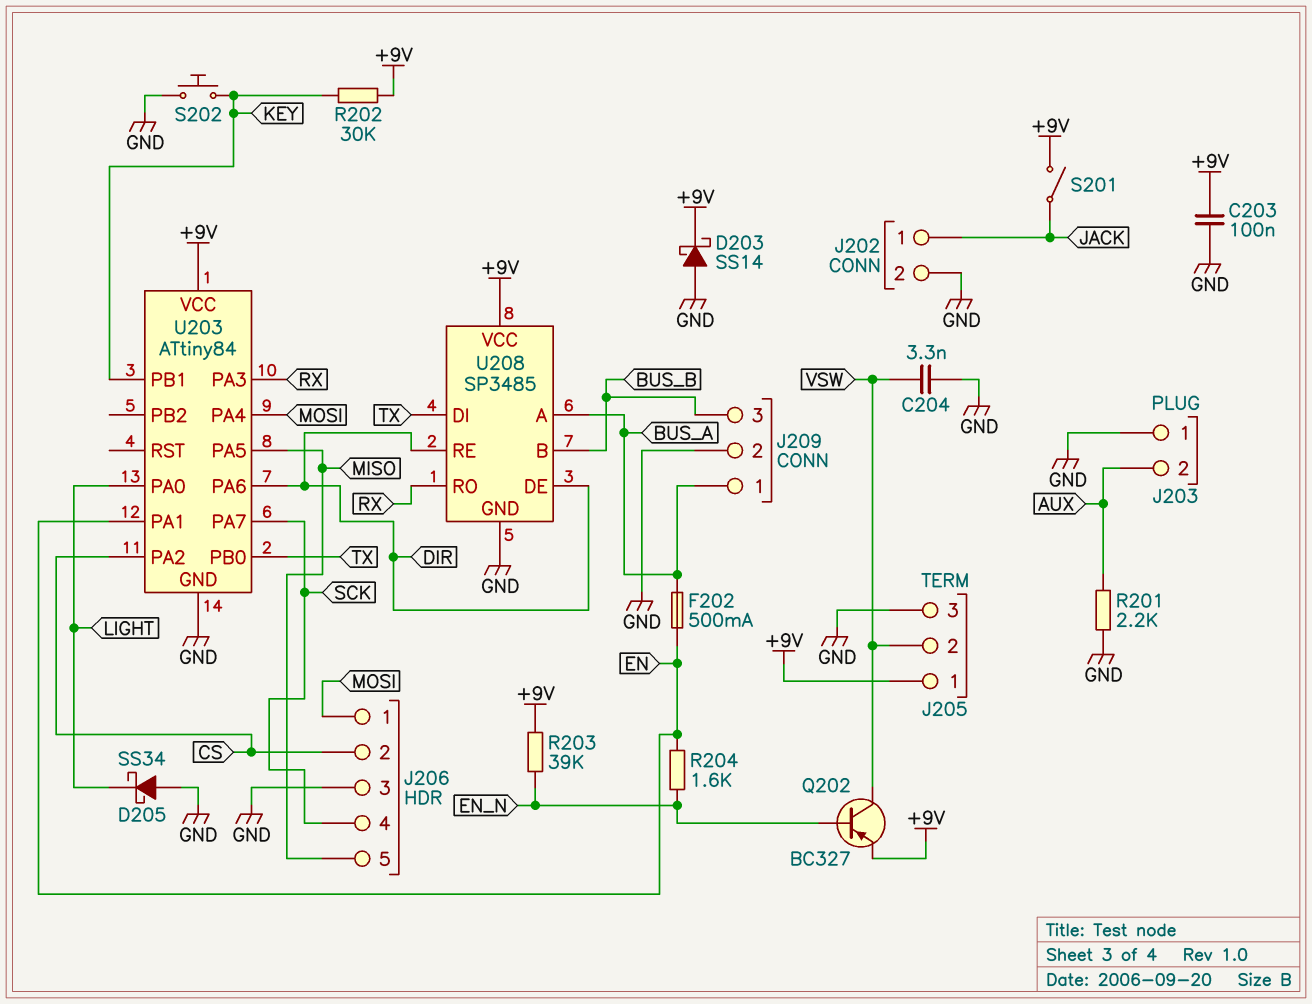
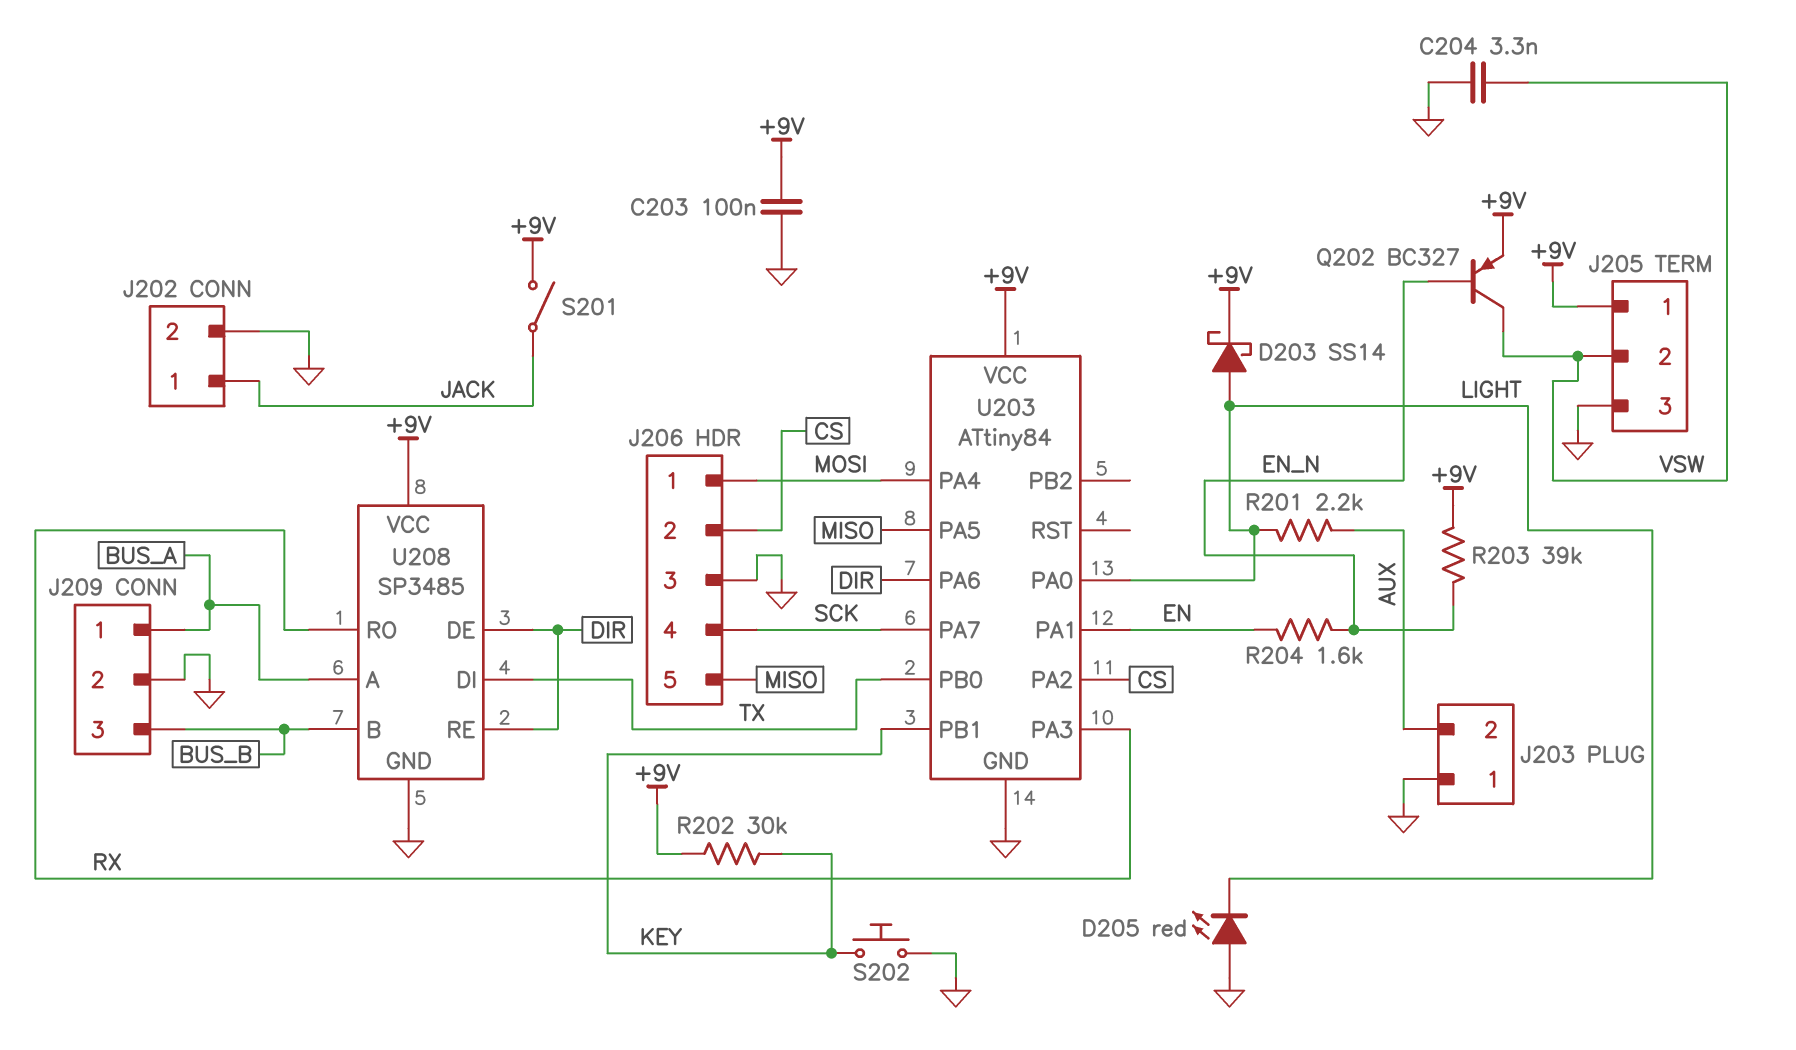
D203: schottky SS14 (A GND, K +9V) -> schottky SS14 (A LIGHT, K +9V)
D205: schottky SS34 (A GND, K LIGHT) -> LED red (A GND, K LIGHT)
F202: 500mA (BUS_A, EN) -> none
R201: 2.2k (AUX, GND) -> 2.2k (AUX, LIGHT)

